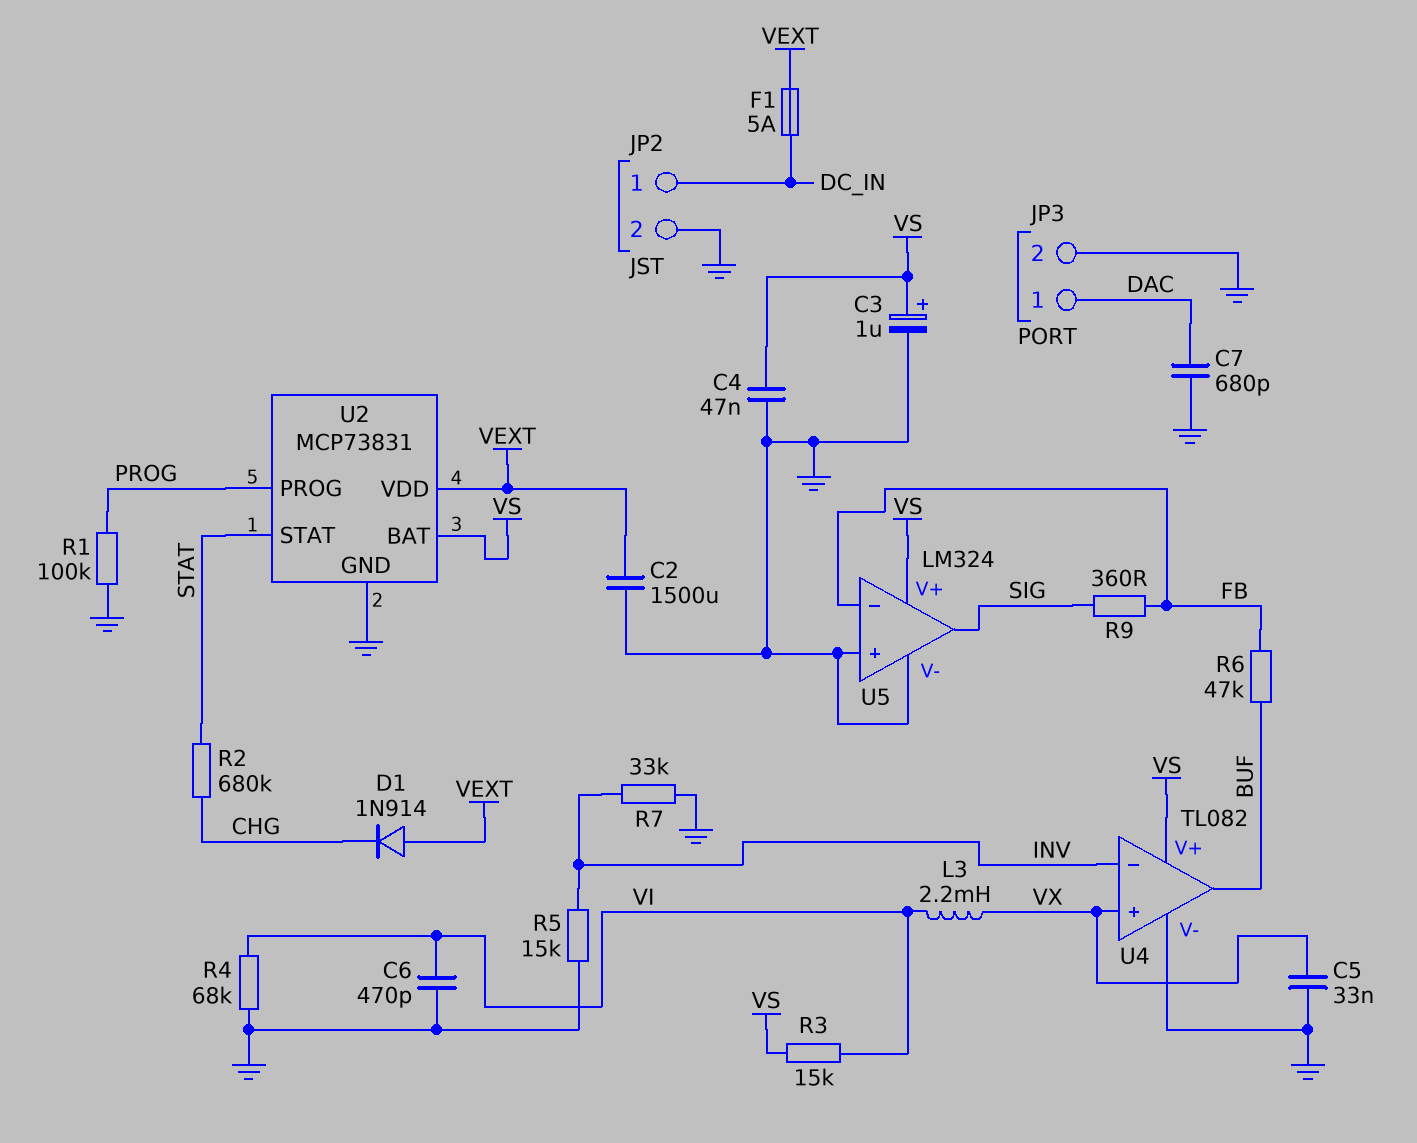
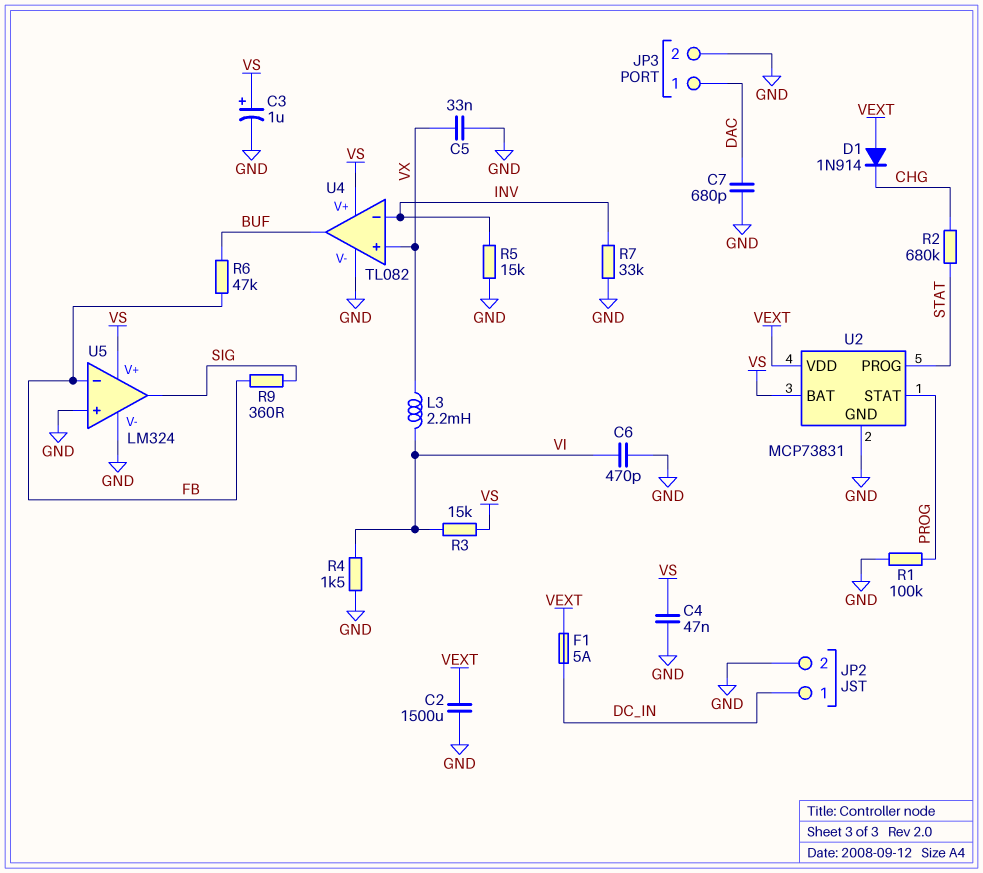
R4: 68k (GND, VI) -> 1.5k (GND, VI)
U2 pin PROG: PROG -> STAT
U2 pin STAT: STAT -> PROG

